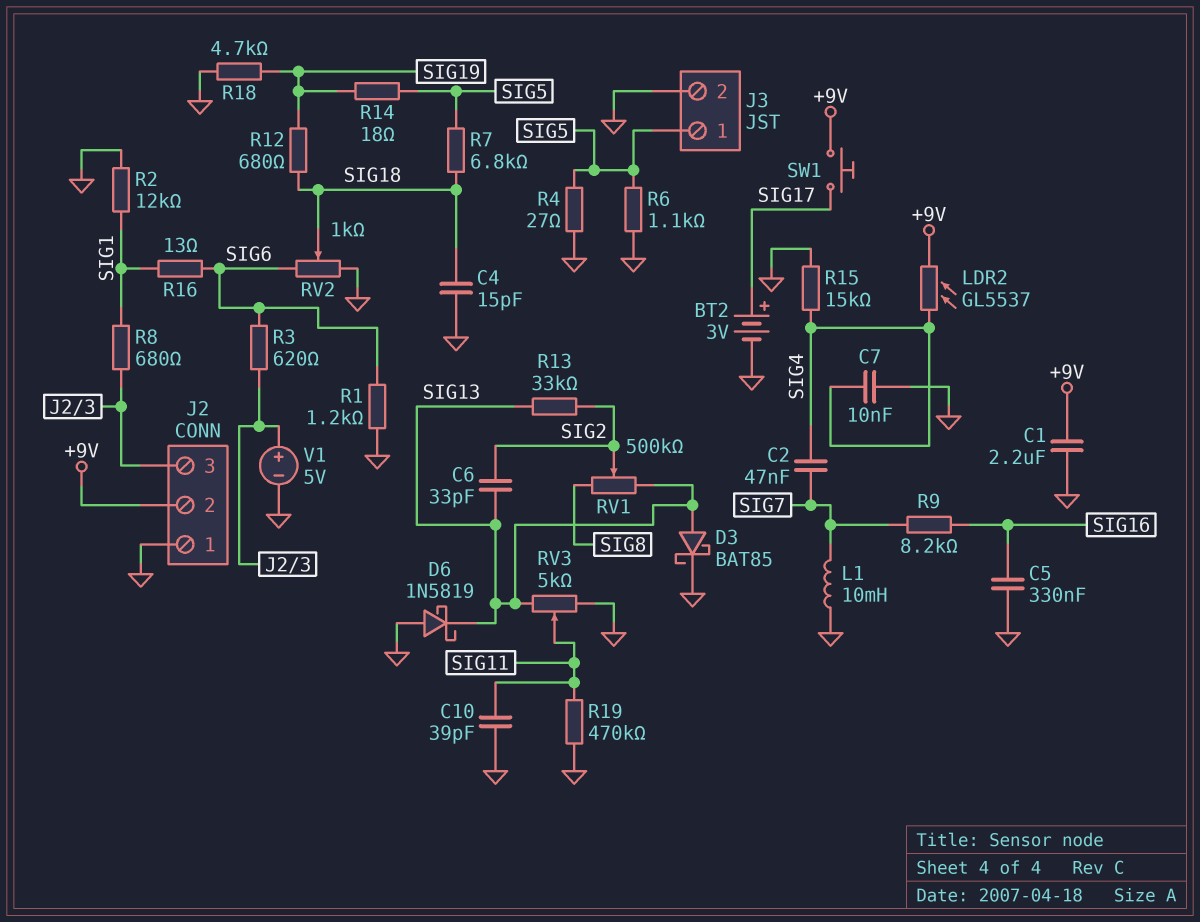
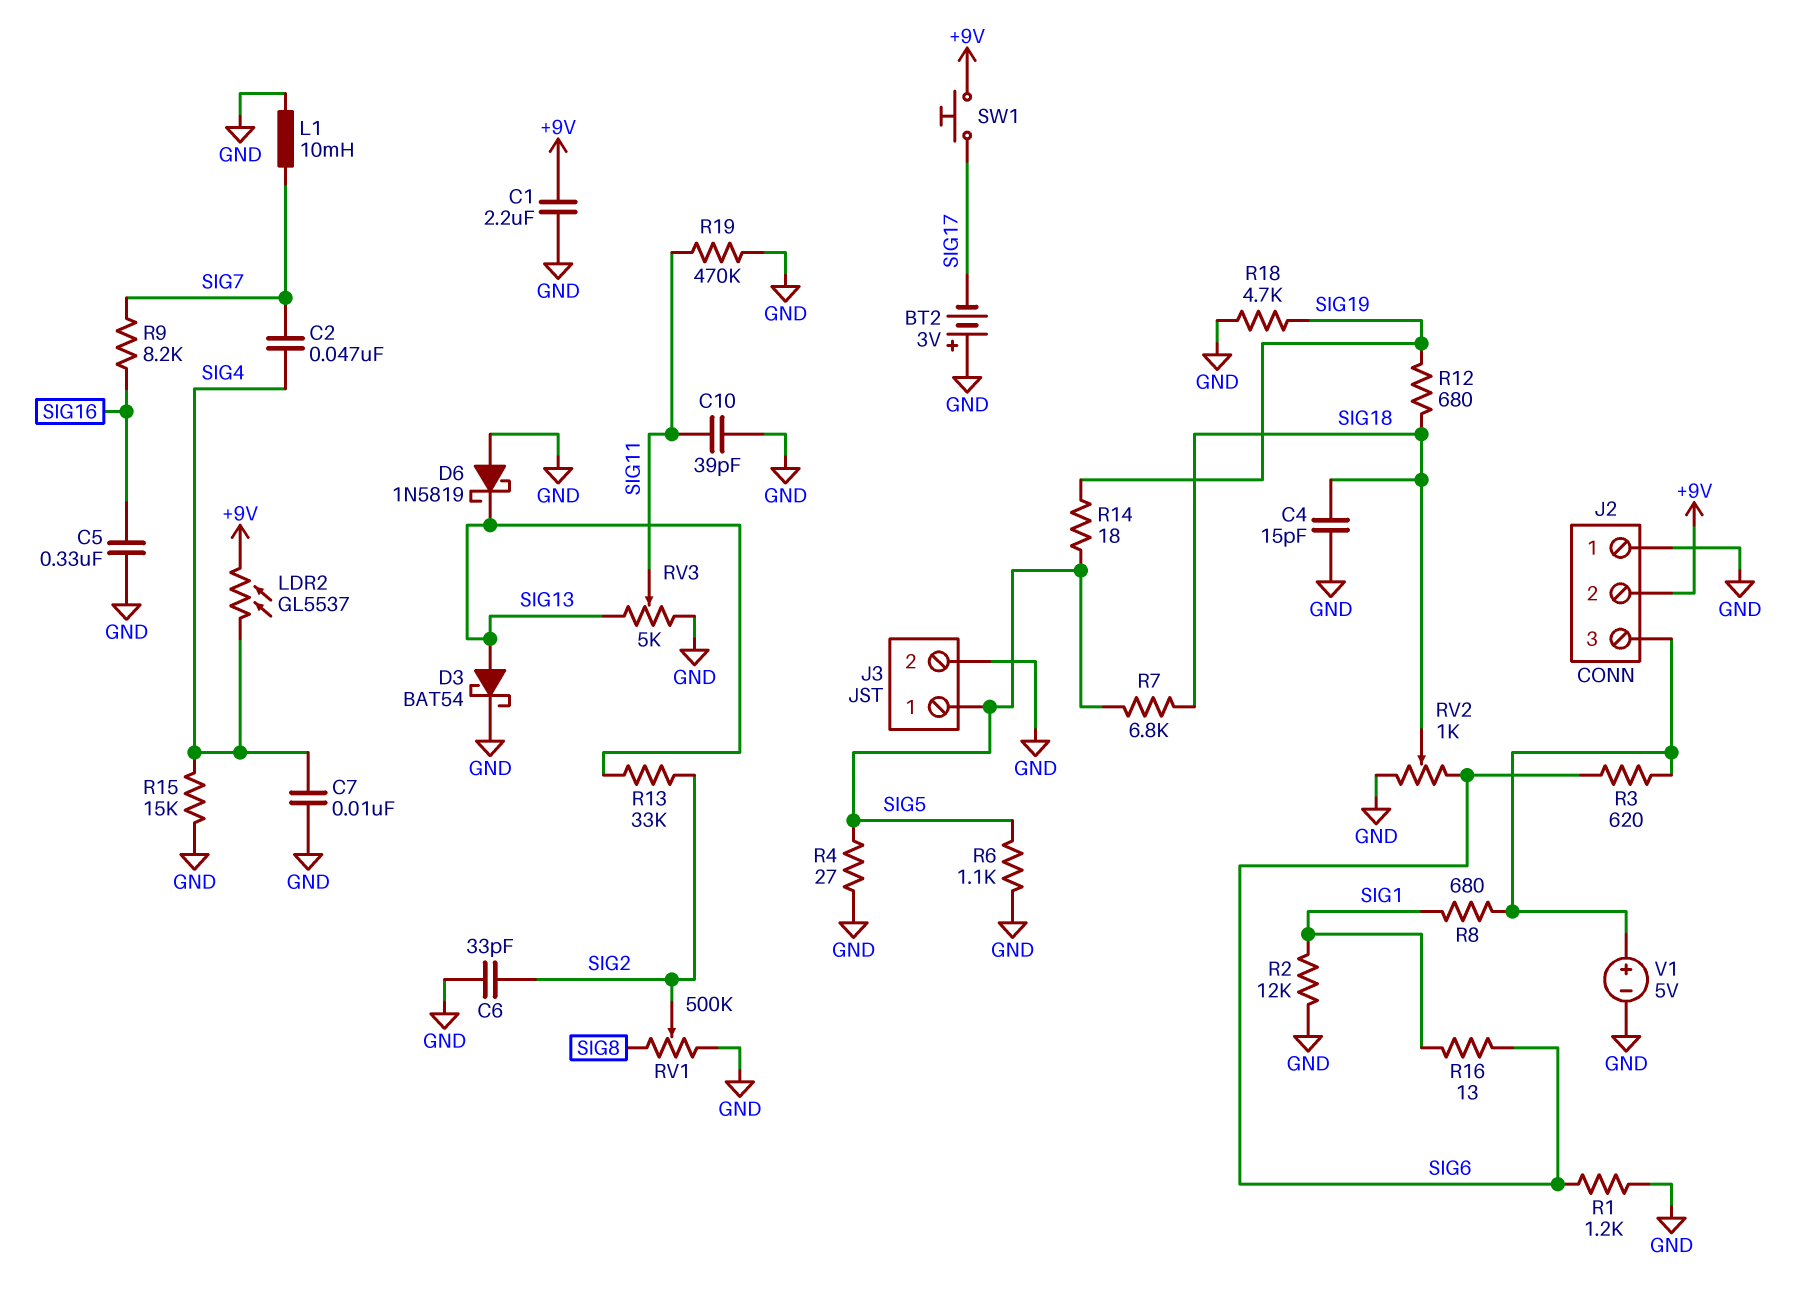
BT2: 3V (plus SIG17, minus GND) -> 3V (plus GND, minus SIG17)
C6: 33pF (SIG2, SIG13) -> 33pF (GND, SIG2)
D3: schottky BAT85 (A SIG13, K GND) -> schottky BAT54 (A SIG13, K GND)
RV1: 500k (SIG8, SIG13, wiper SIG2) -> 500k (GND, SIG8, wiper SIG2)

